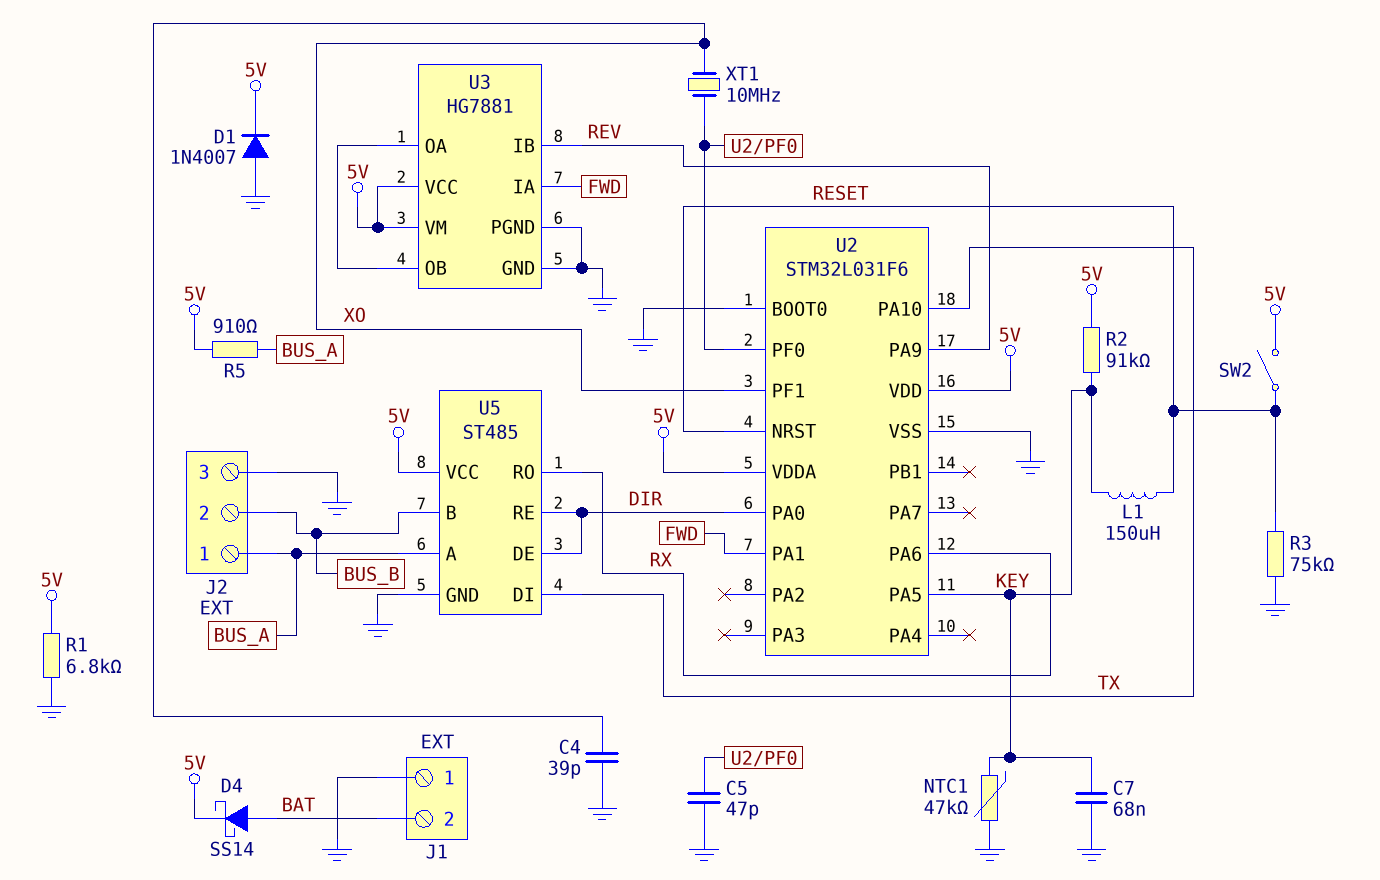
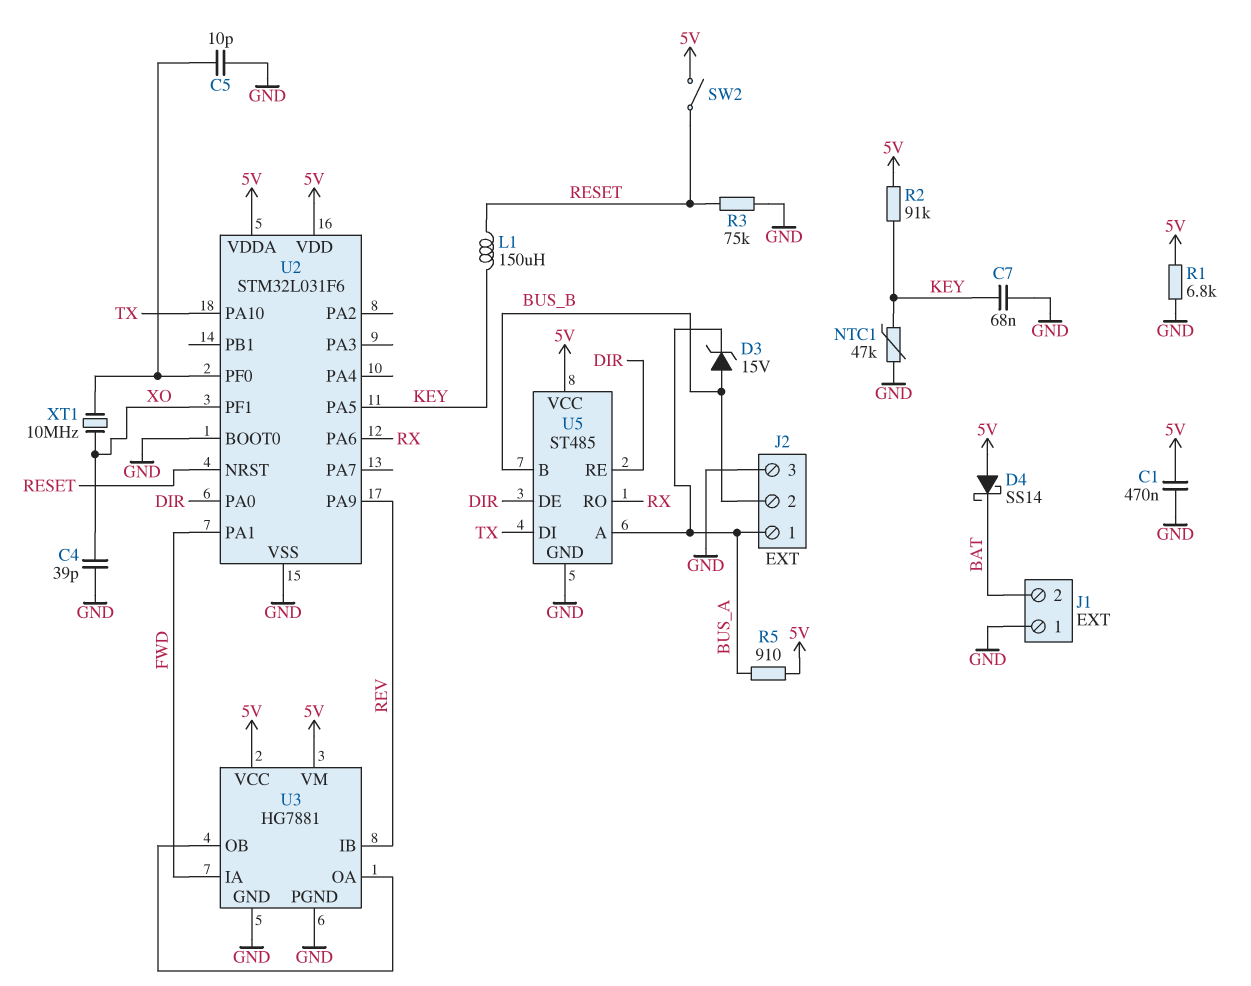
C1: none -> 470nF (5V, GND)
C5: 47pF (GND, U2/PF0) -> 10pF (GND, U2/PF0)
D1: diode 1N4007 (A GND, K 5V) -> none
D3: none -> zener 15V (A BUS_B, K BUS_A)
D4: schottky SS14 (A BAT, K 5V) -> schottky SS14 (A 5V, K BAT)

